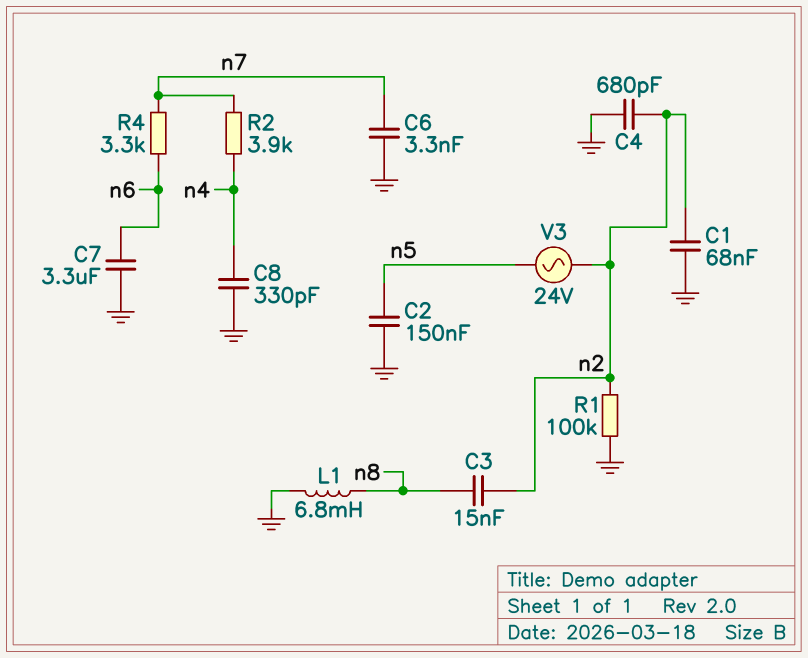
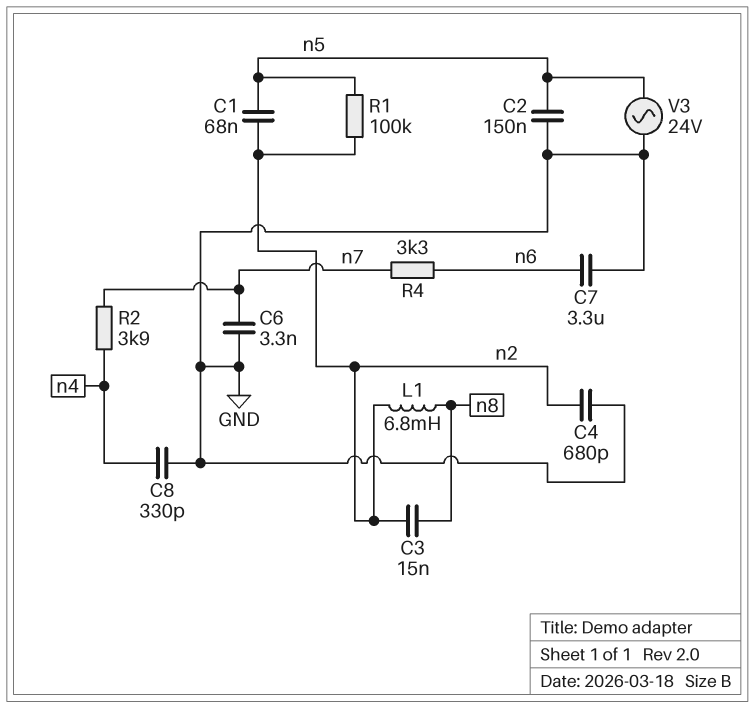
C1: 68nF (GND, n2) -> 68nF (n2, n5)
L1: 6.8mH (GND, n8) -> 6.8mH (n2, n8)
R1: 100k (GND, n2) -> 100k (n2, n5)
V3: AC 24V (n2, n5) -> AC 24V (GND, n5)

